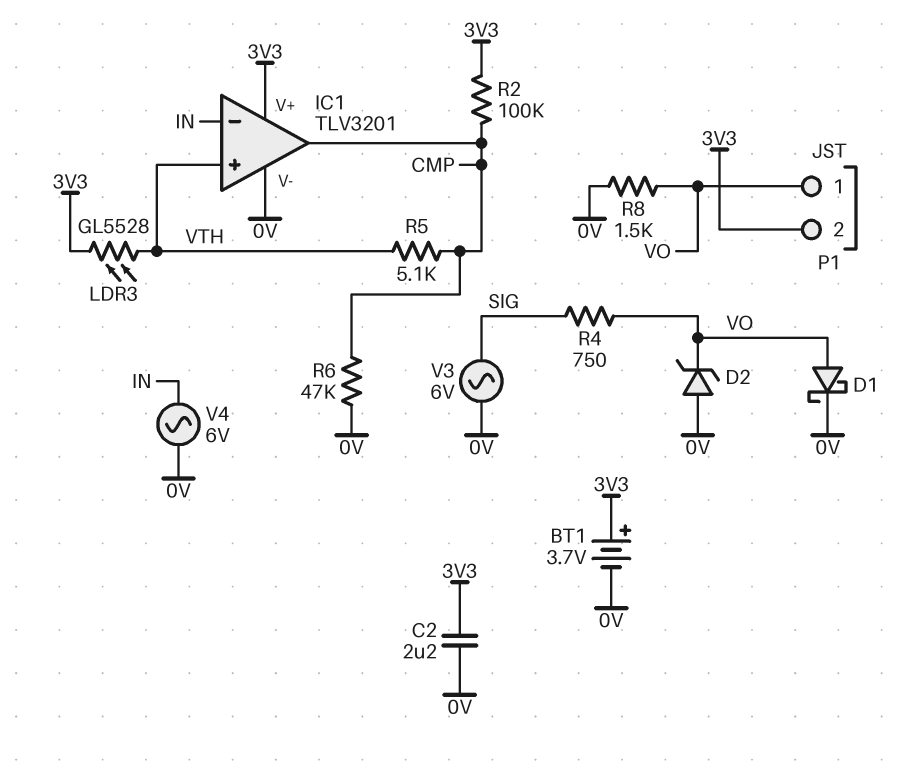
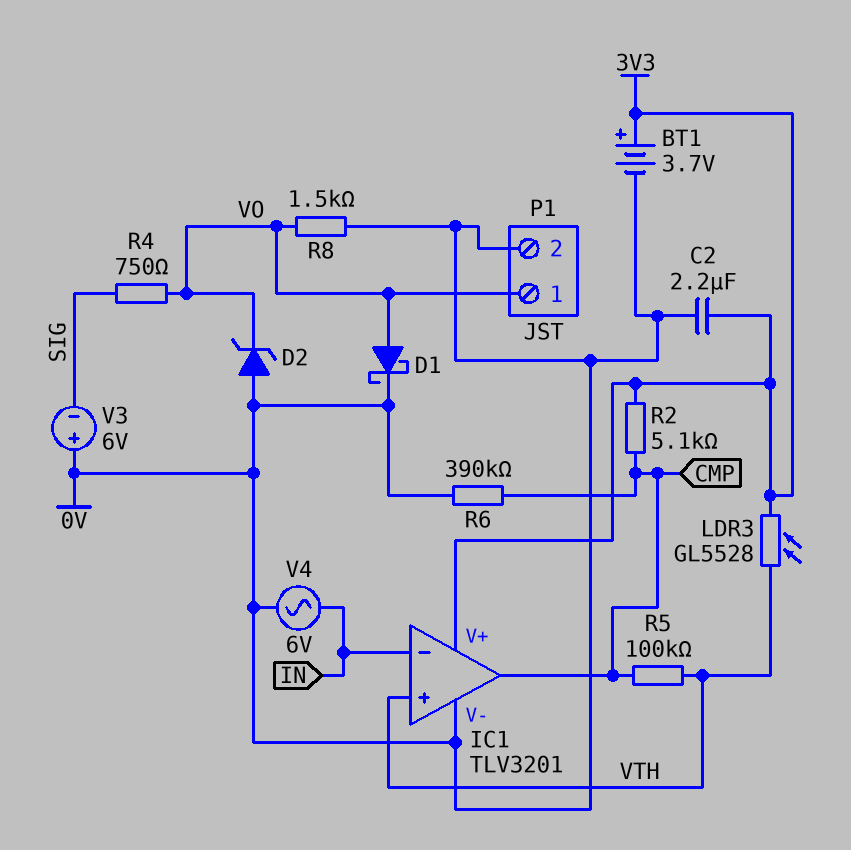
P1 pin 2: 3V3 -> 0V
R2: 100k (3V3, CMP) -> 5.1k (3V3, CMP)
R5: 5.1k (CMP, VTH) -> 100k (CMP, VTH)
R6: 47k (0V, CMP) -> 390k (0V, CMP)
V3: AC 6V (0V, SIG) -> 6V (plus 0V, minus SIG)

